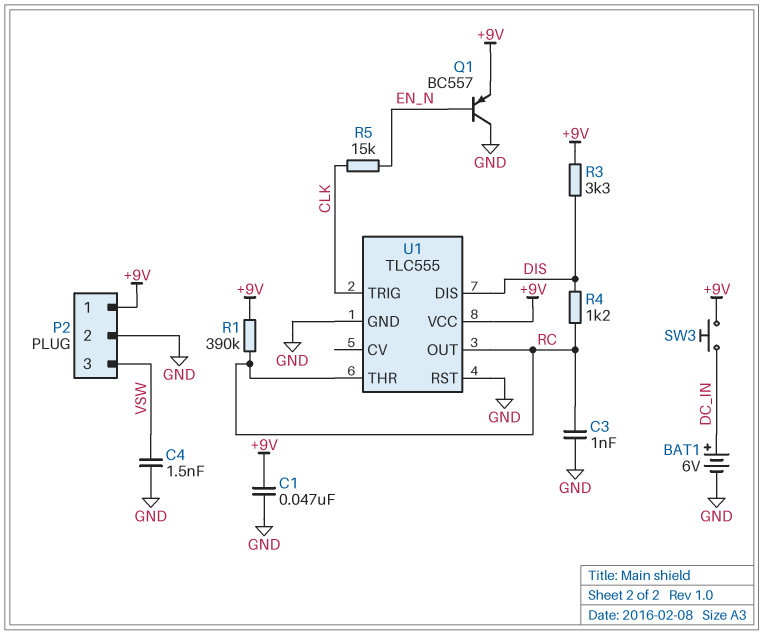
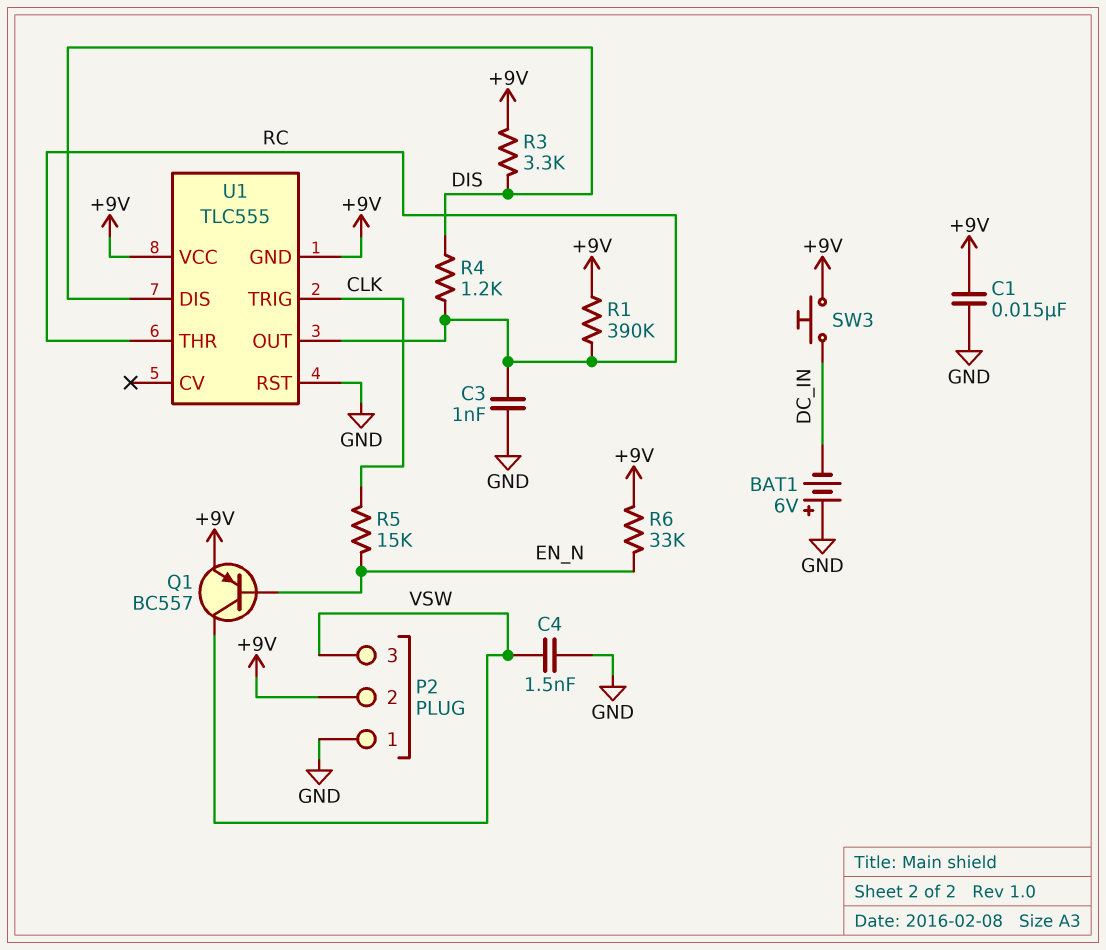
BAT1: 6V (plus DC_IN, minus GND) -> 6V (plus GND, minus DC_IN)
C1: 47nF (+9V, GND) -> 15nF (+9V, GND)
P2 pin 1: +9V -> GND
P2 pin 2: GND -> +9V
Q1: PNP BC557 (B EN_N, C GND, E +9V) -> PNP BC557 (B EN_N, C VSW, E +9V)
R6: none -> 33k (+9V, EN_N)
U1 pin GND: GND -> +9V

